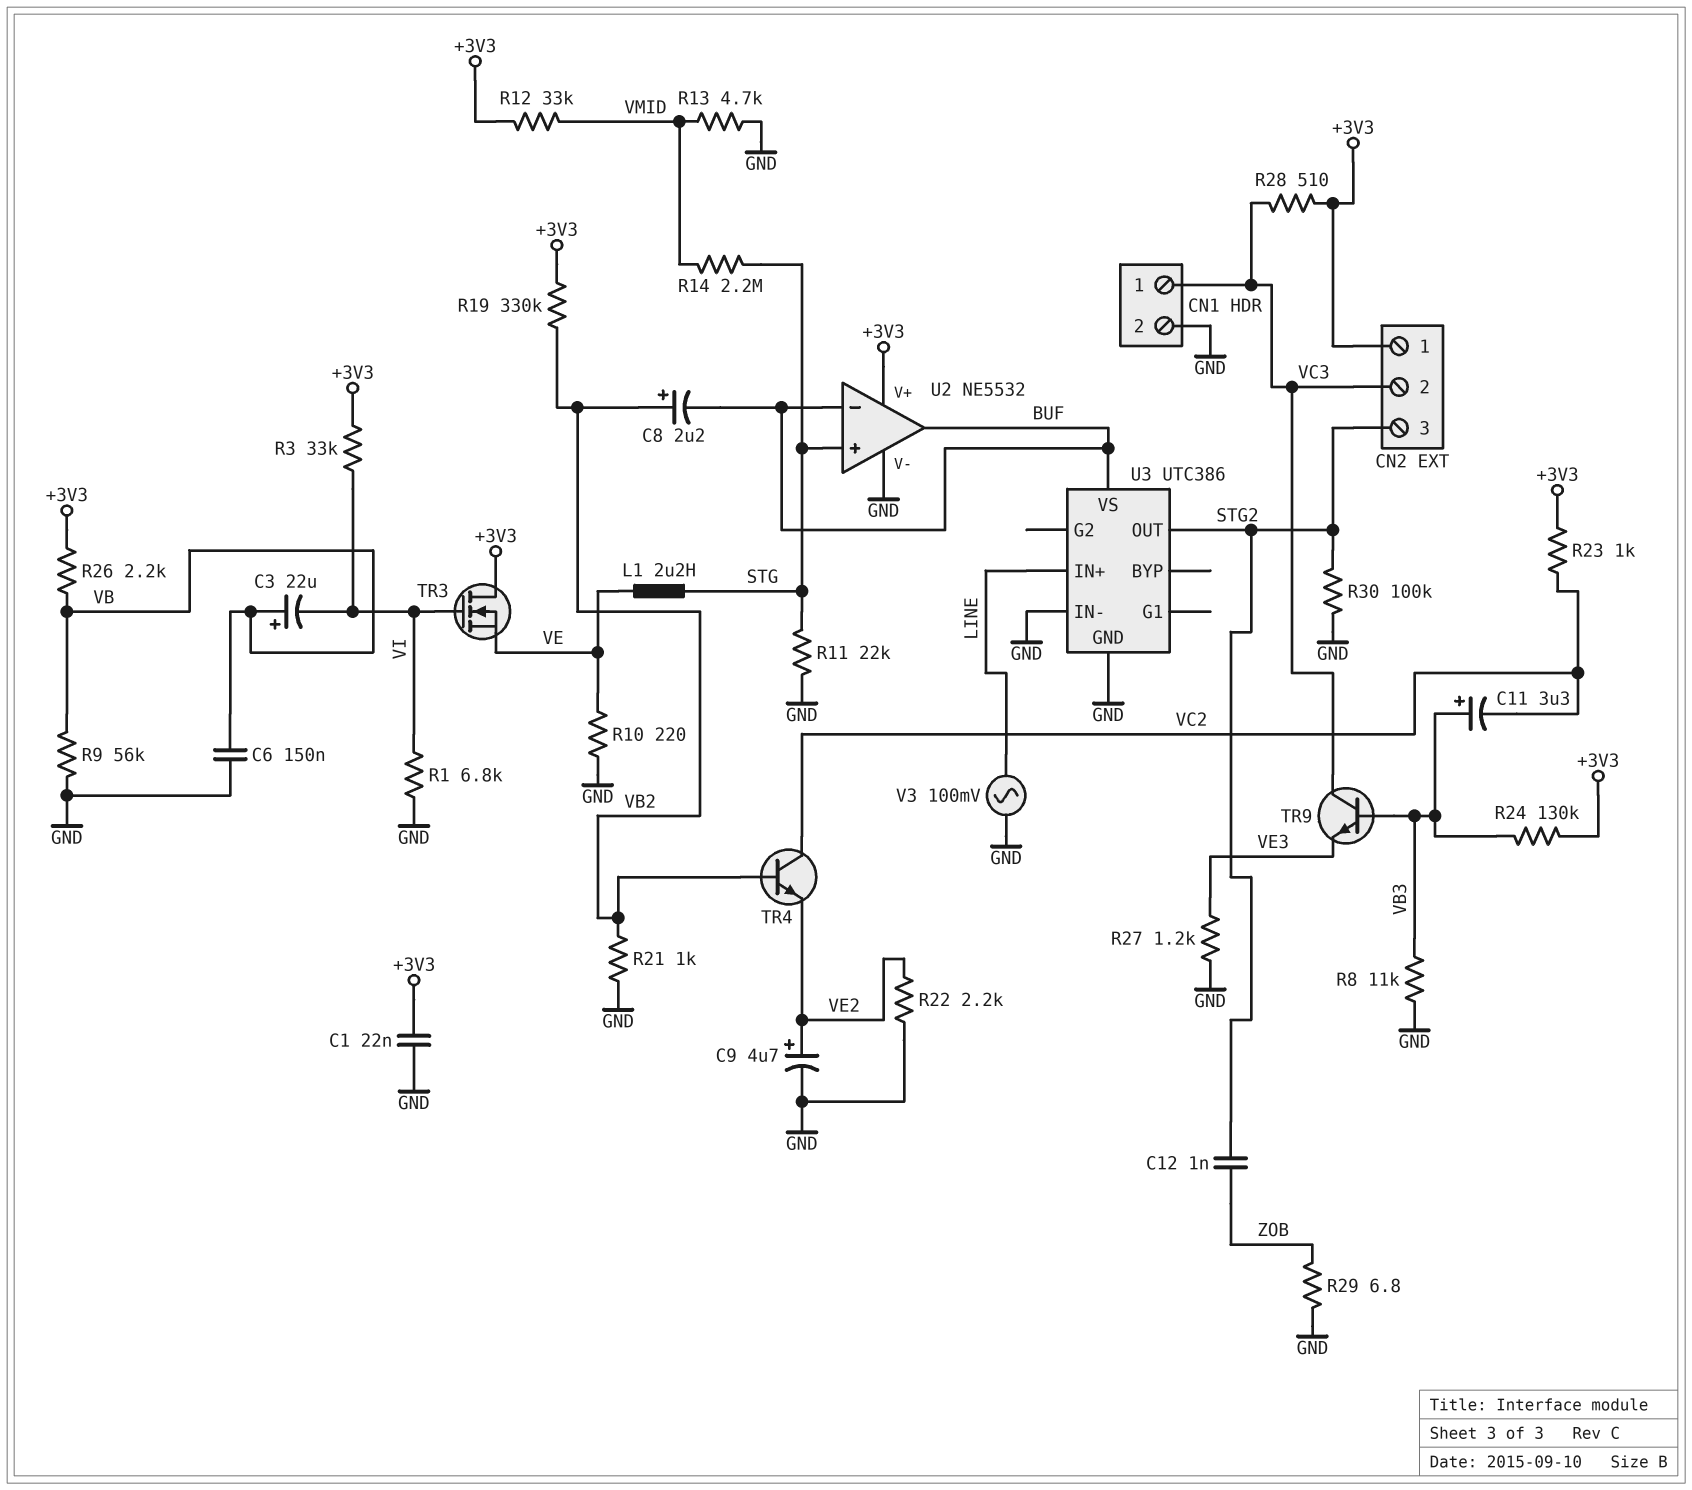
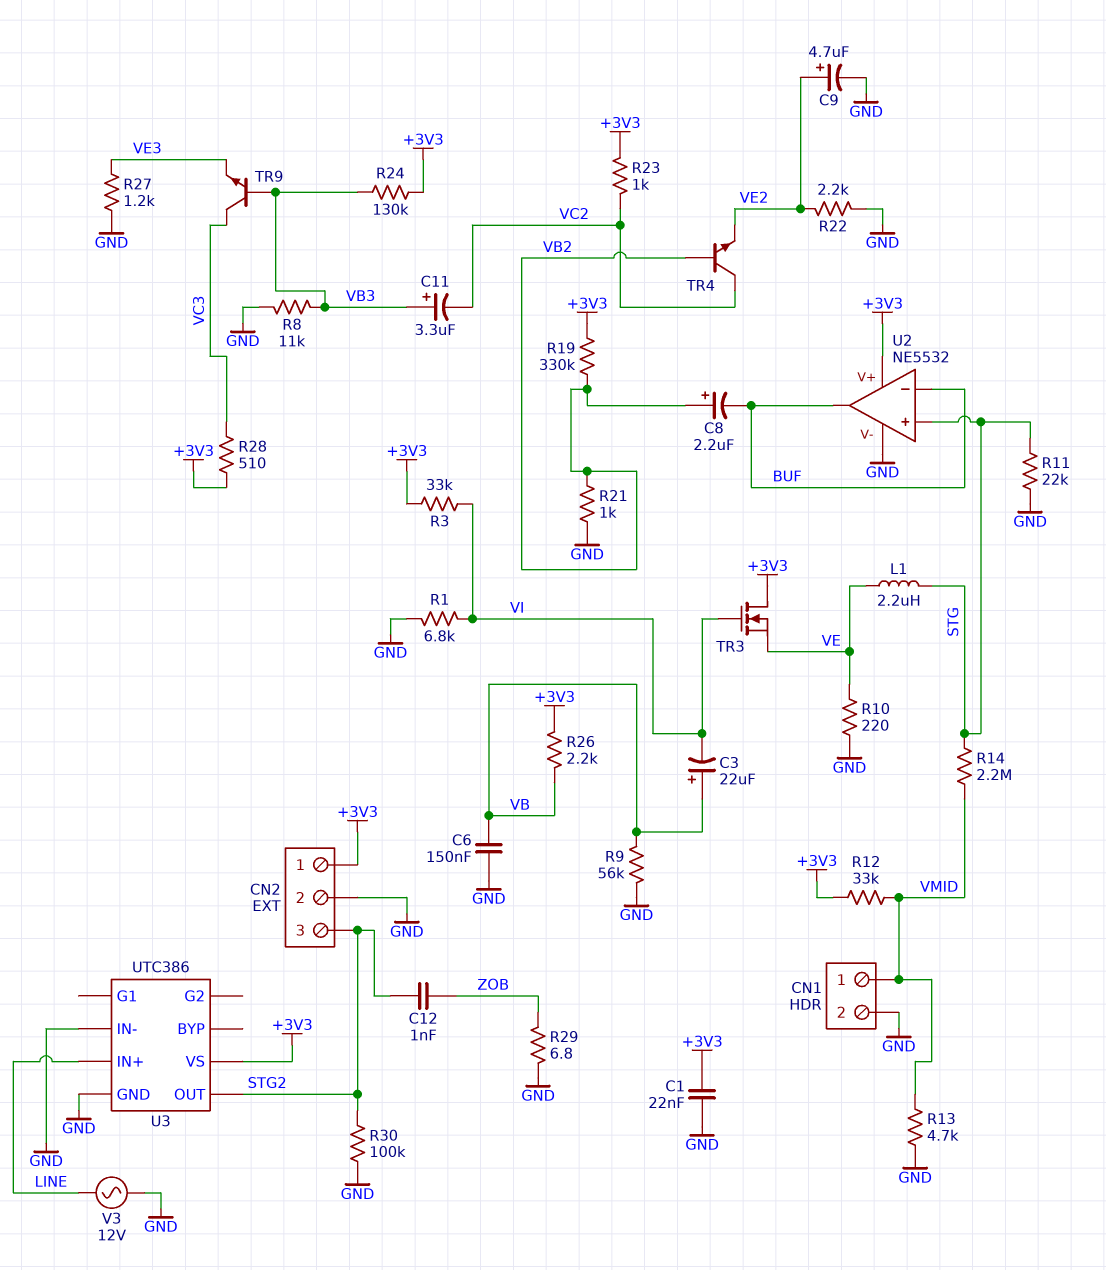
CN1 pin 1: VC3 -> VMID
CN2 pin 2: VC3 -> GND
U3 pin VS: BUF -> +3V3
V3: AC 100mV (GND, LINE) -> AC 12V (GND, LINE)

